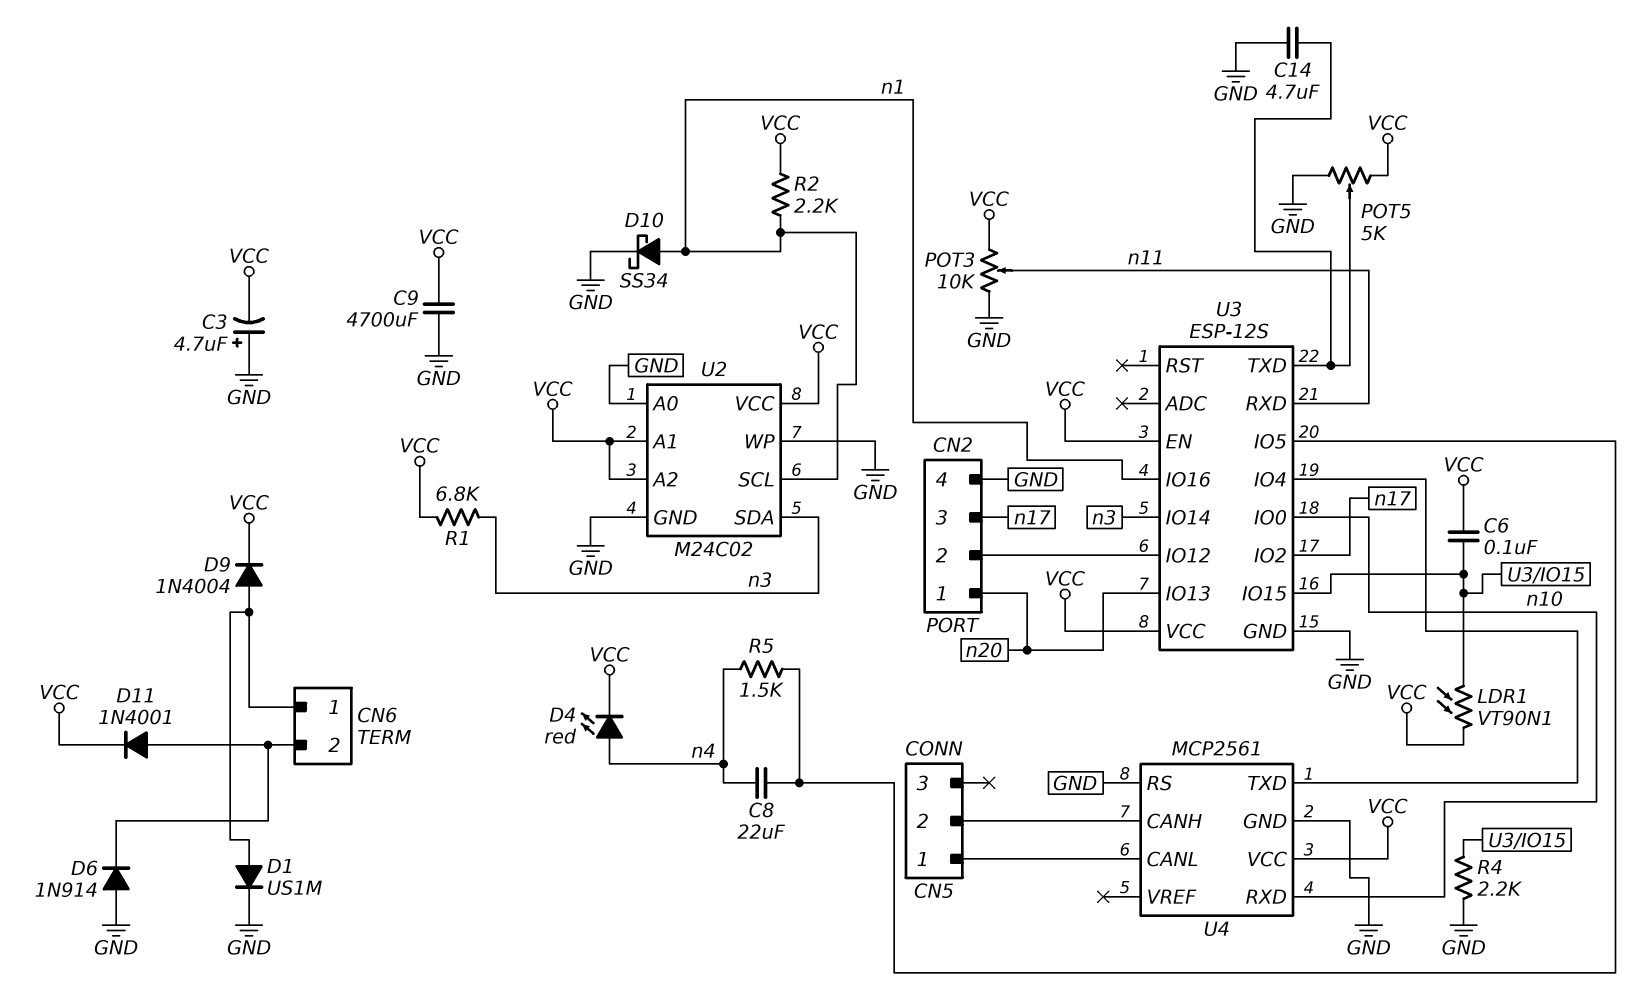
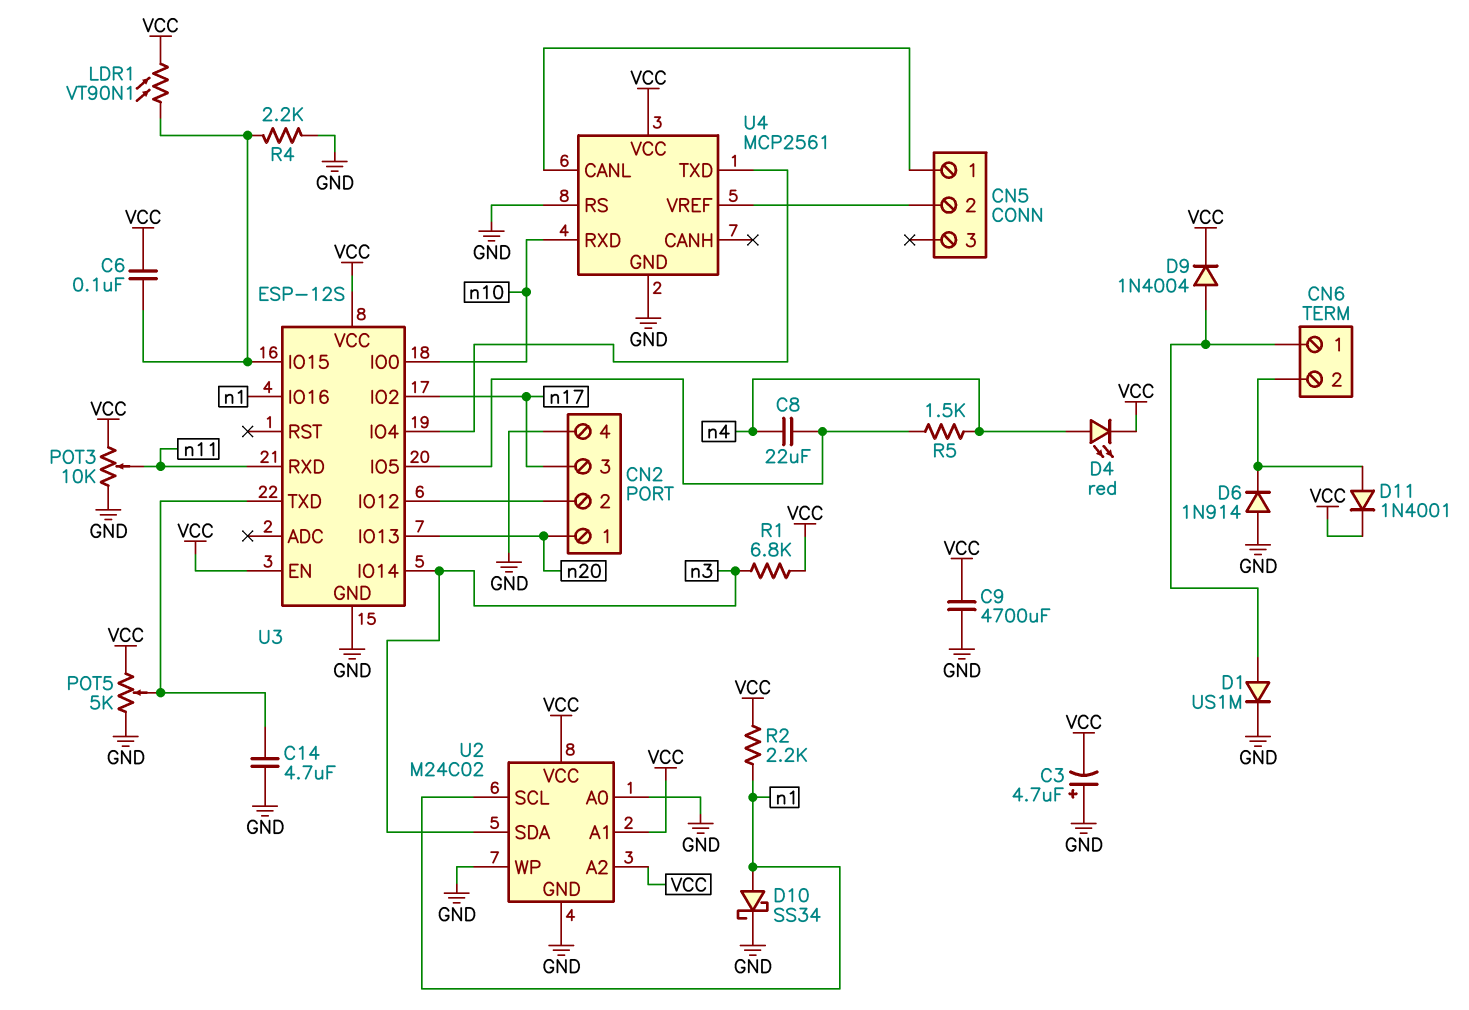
U4 pin CANH: CN5/2 -> none
U4 pin VREF: none -> CN5/2

